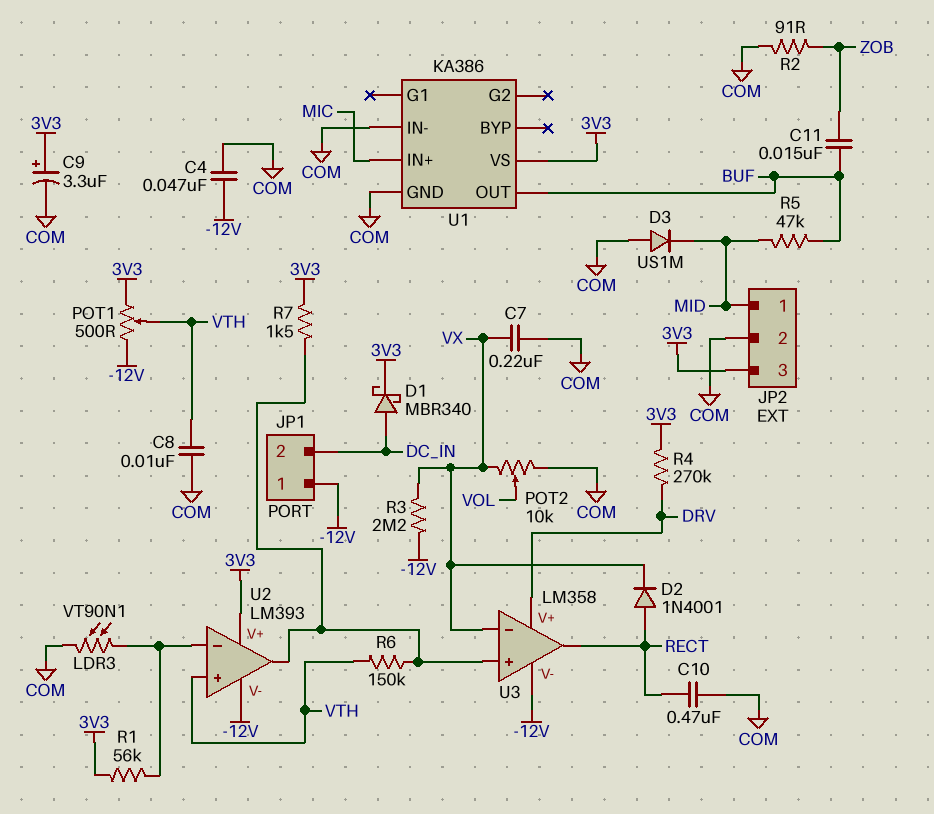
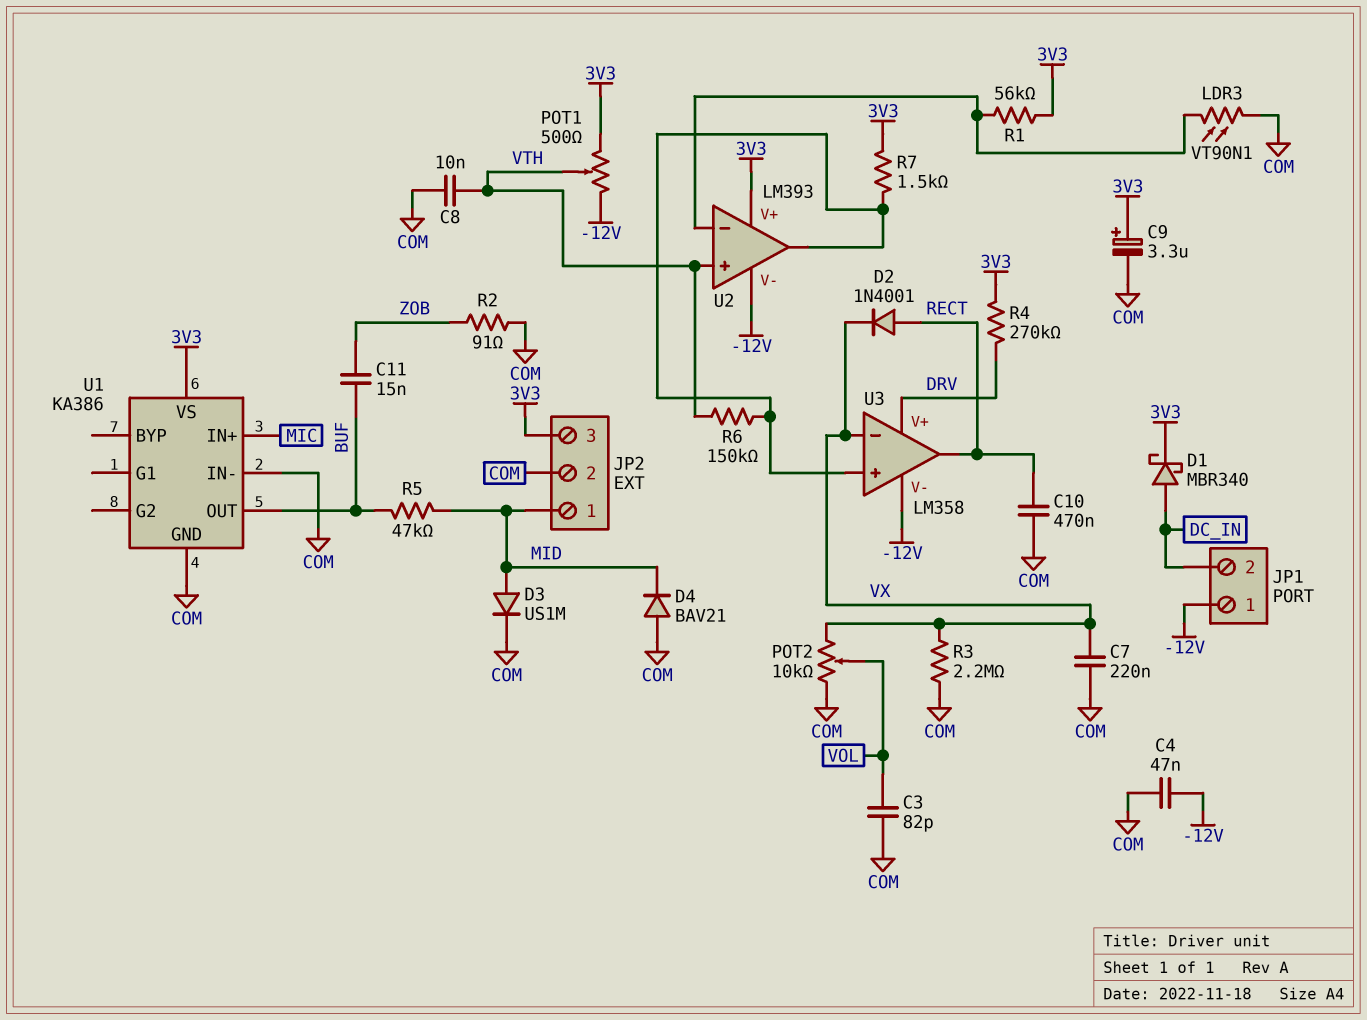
C3: none -> 82pF (COM, VOL)
D3: diode US1M (A COM, K MID) -> diode US1M (A MID, K COM)
D4: none -> diode BAV21 (A COM, K MID)
R3: 2.2M (-12V, VX) -> 2.2M (COM, VX)

